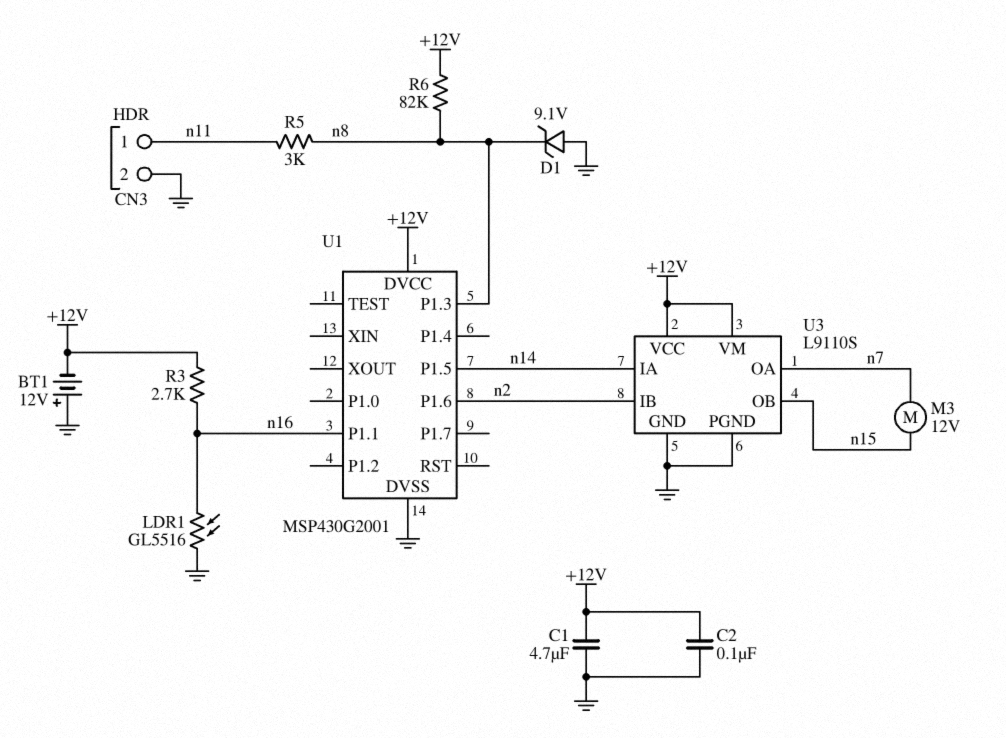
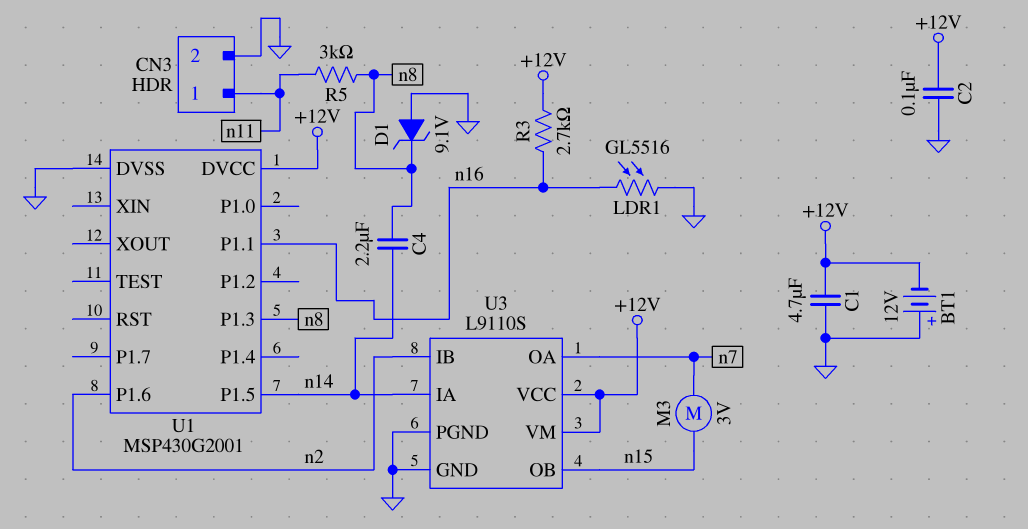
C4: none -> 2.2uF (n8, n14)
M3: motor 12V (n7, n15) -> motor 3V (n7, n15)
R6: 82k (+12V, n8) -> none

